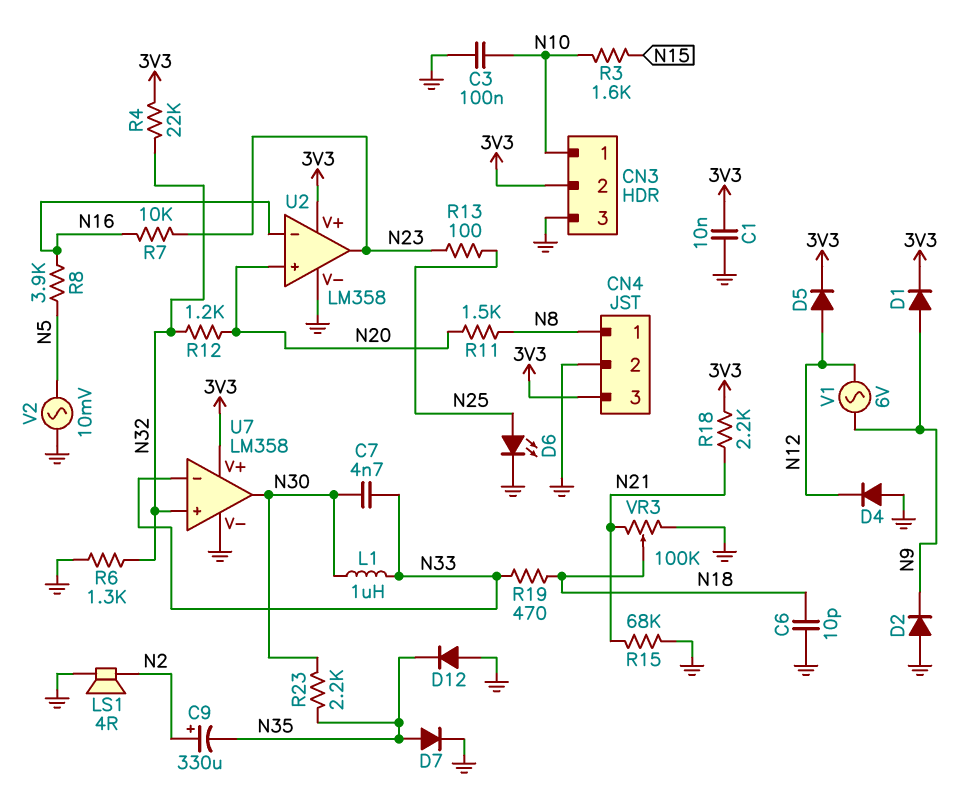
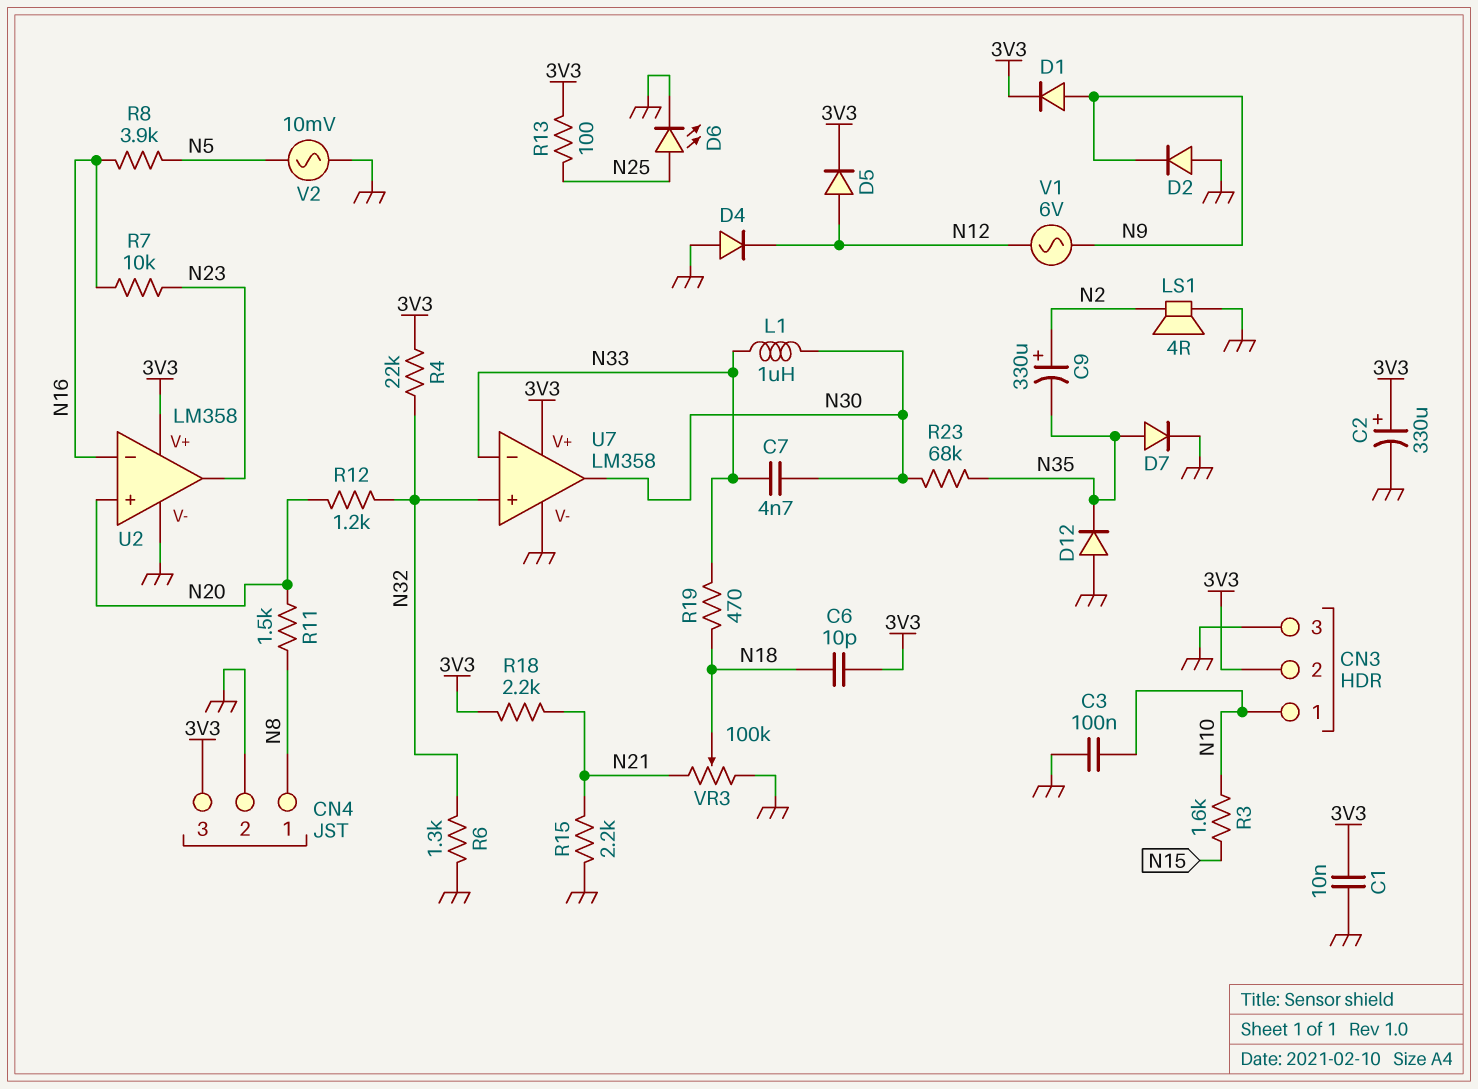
C2: none -> 330uF (plus 3V3, minus GND)
C6: 10pF (GND, N18) -> 10pF (3V3, N18)
R13: 100 (N23, N25) -> 100 (3V3, N25)
R15: 68k (GND, N21) -> 2.2k (GND, N21)
R23: 2.2k (N30, N35) -> 68k (N30, N35)

